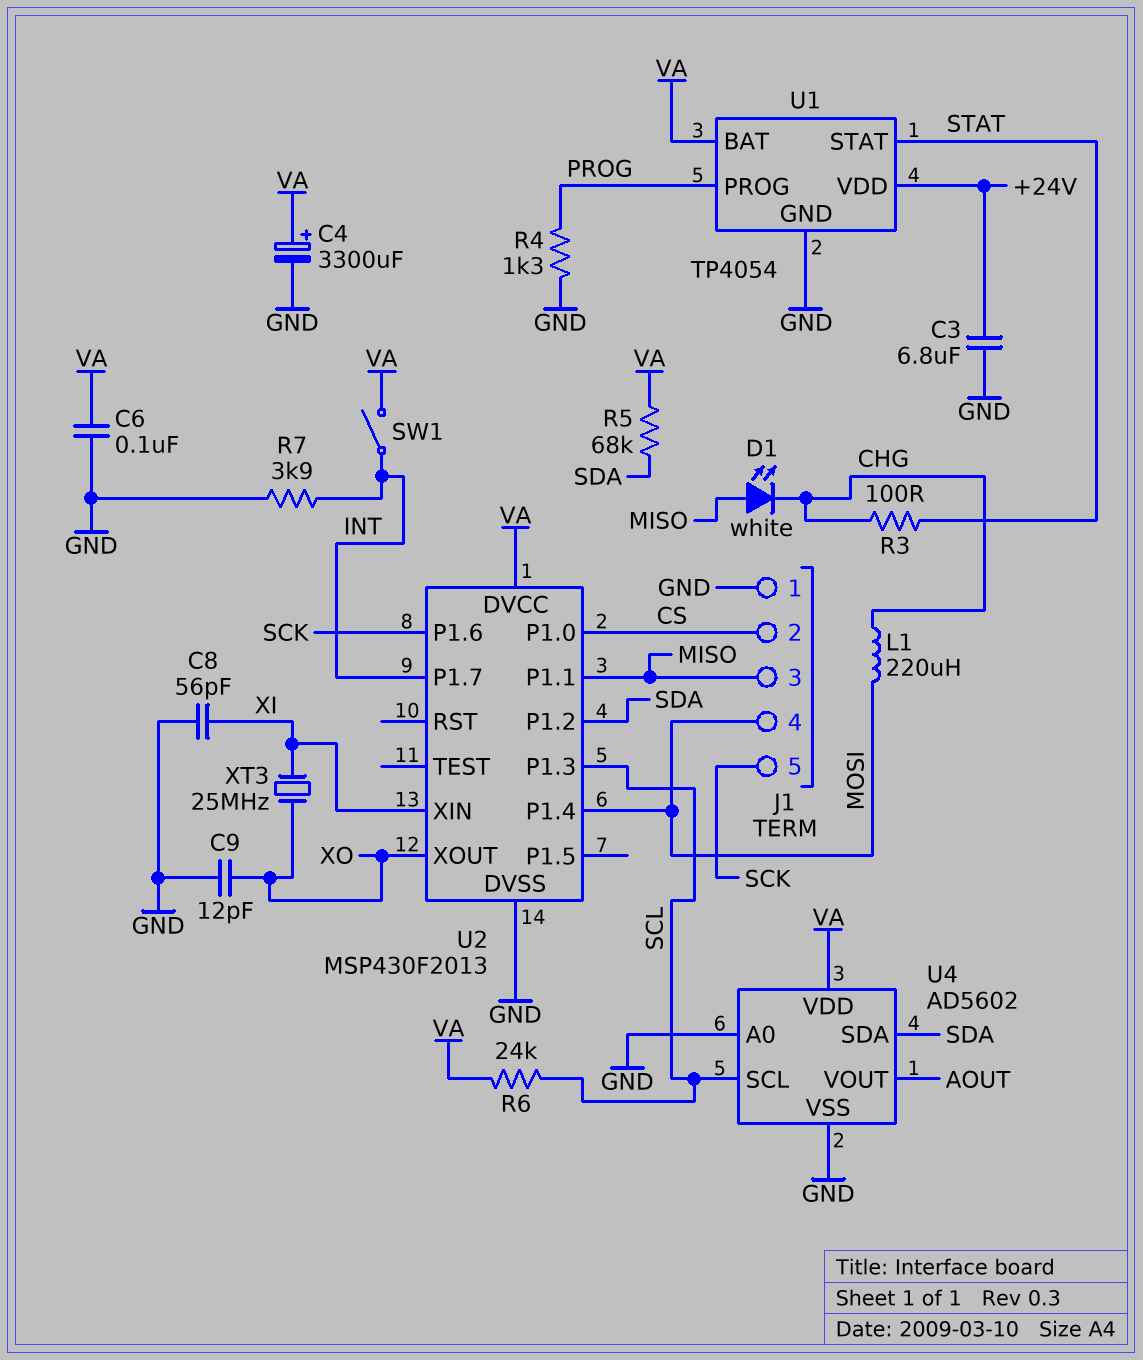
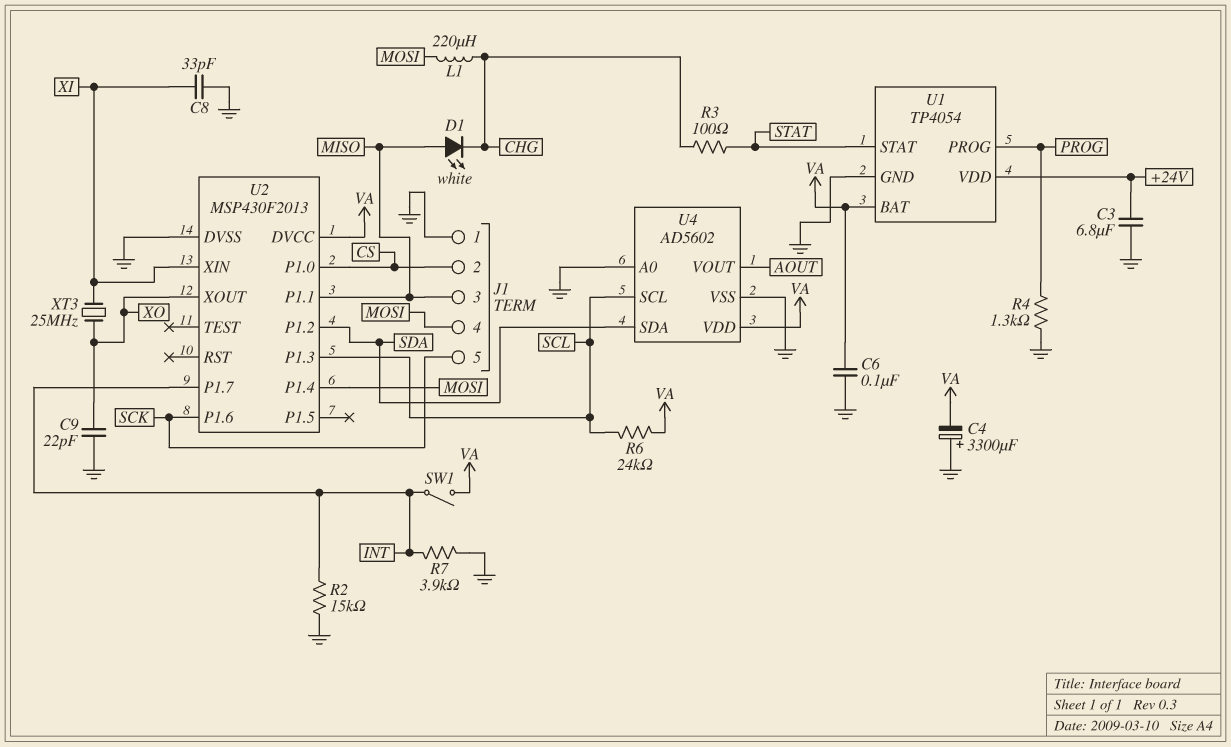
C4: 3300uF (plus VA, minus GND) -> 3300uF (plus GND, minus VA)
C8: 56pF (GND, XI) -> 33pF (GND, XI)
C9: 12pF (GND, XO) -> 22pF (GND, XO)
R2: none -> 15k (GND, INT)
R5: 68k (SDA, VA) -> none

